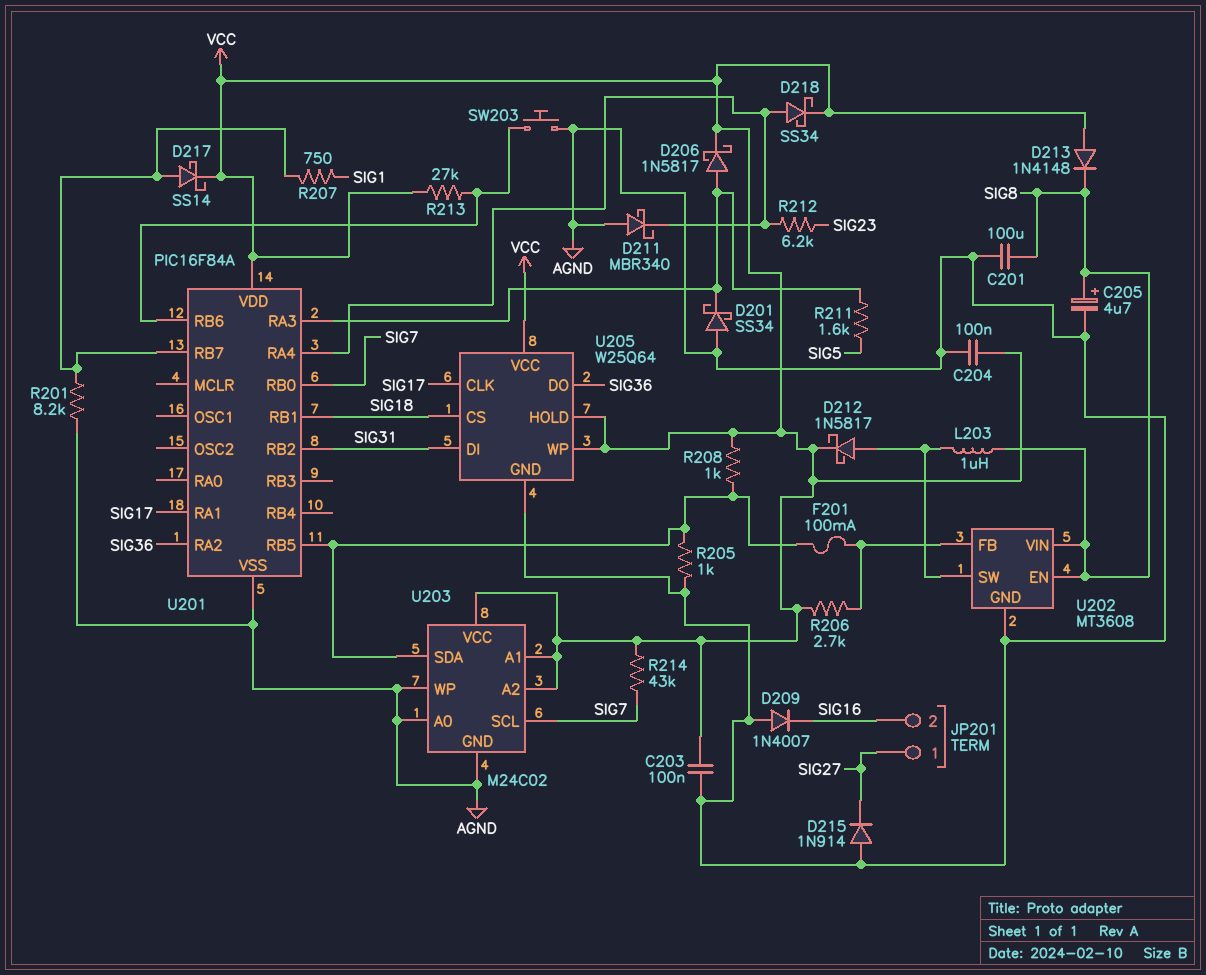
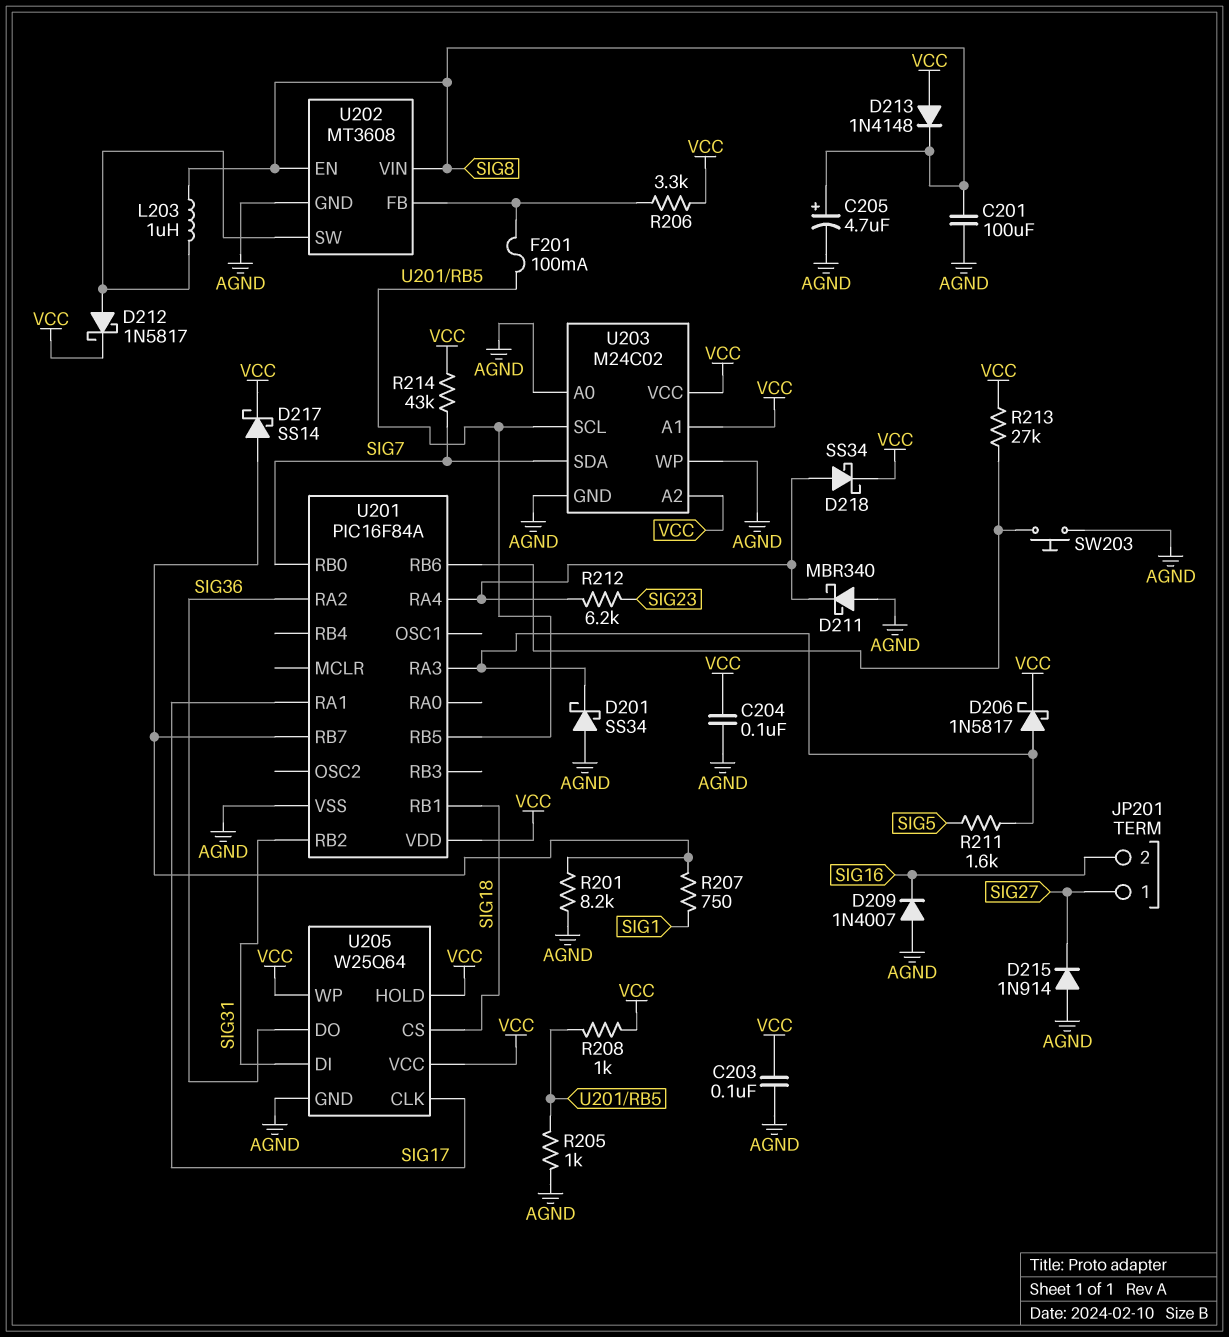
R206: 2.7k (U202/FB, VCC) -> 3.3k (U202/FB, VCC)
U203 pin SCL: SIG7 -> U201/RB5
U203 pin SDA: U201/RB5 -> SIG7

